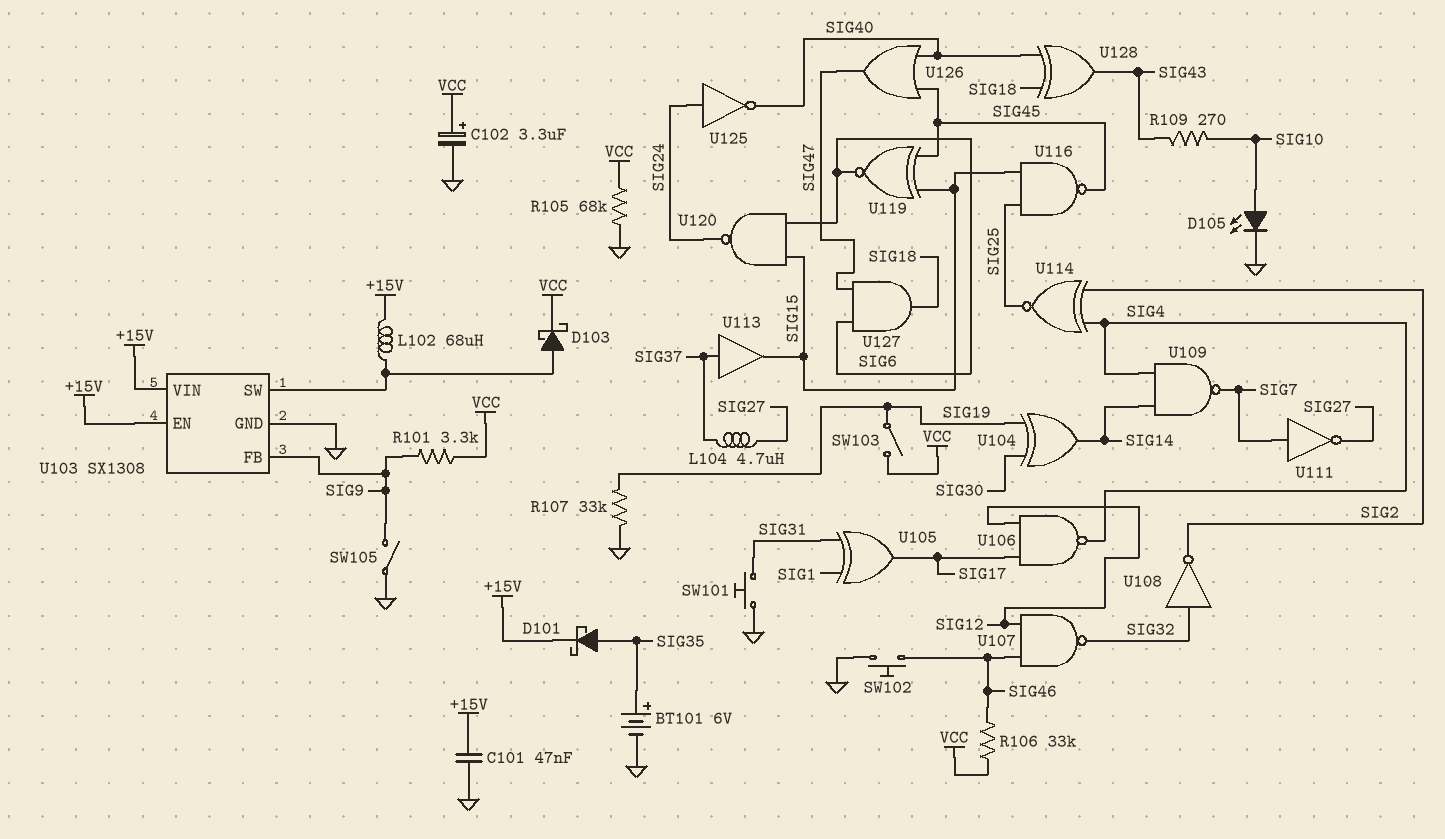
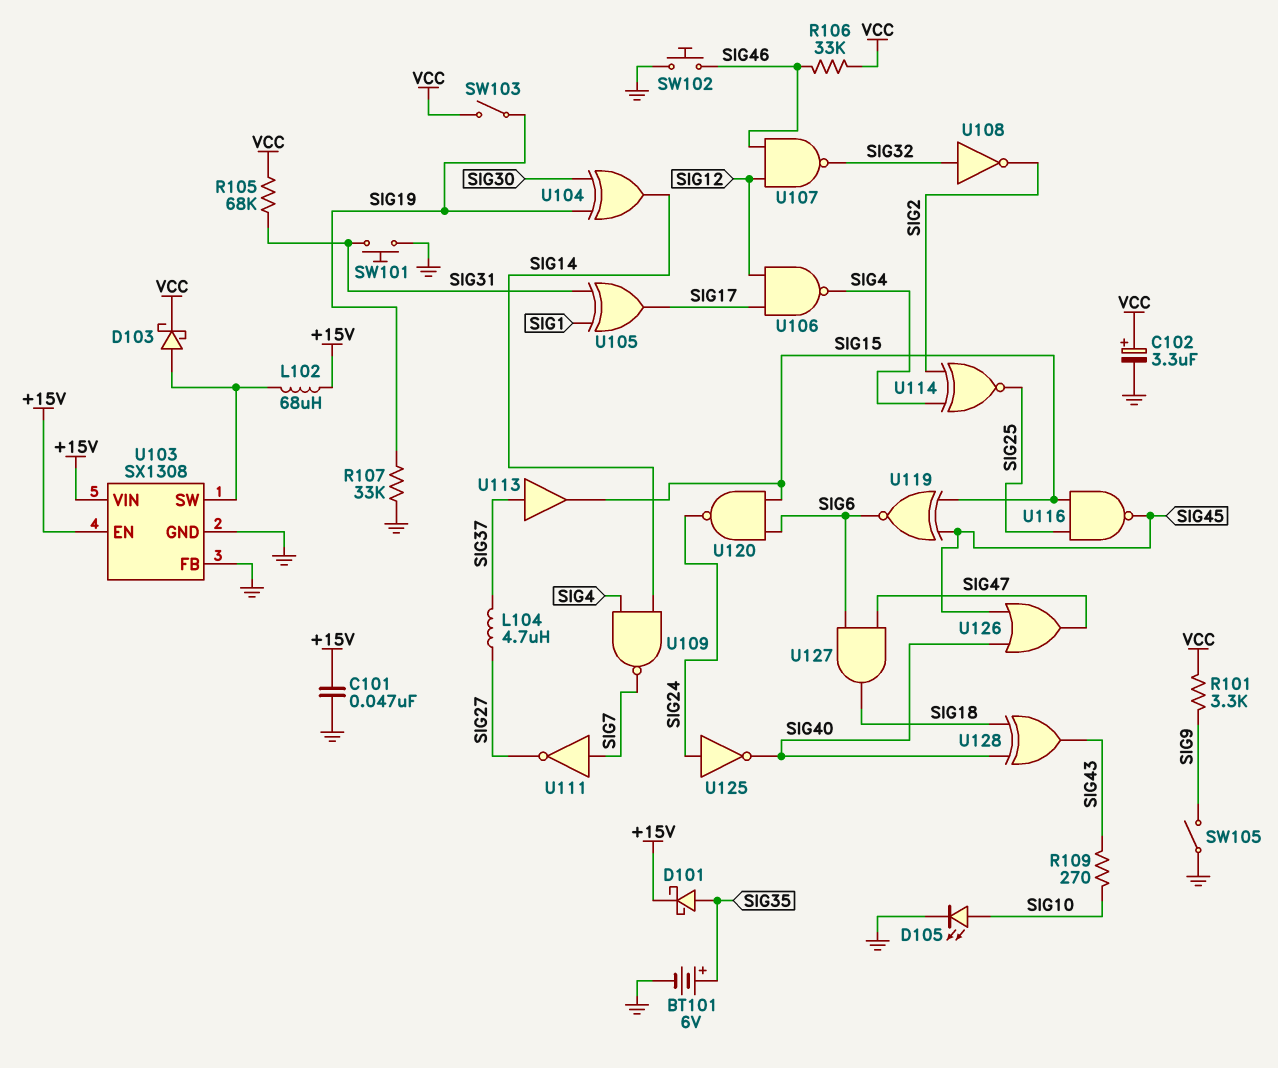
R105: 68k (GND, VCC) -> 68k (SIG31, VCC)
U103 pin FB: SIG9 -> GND

